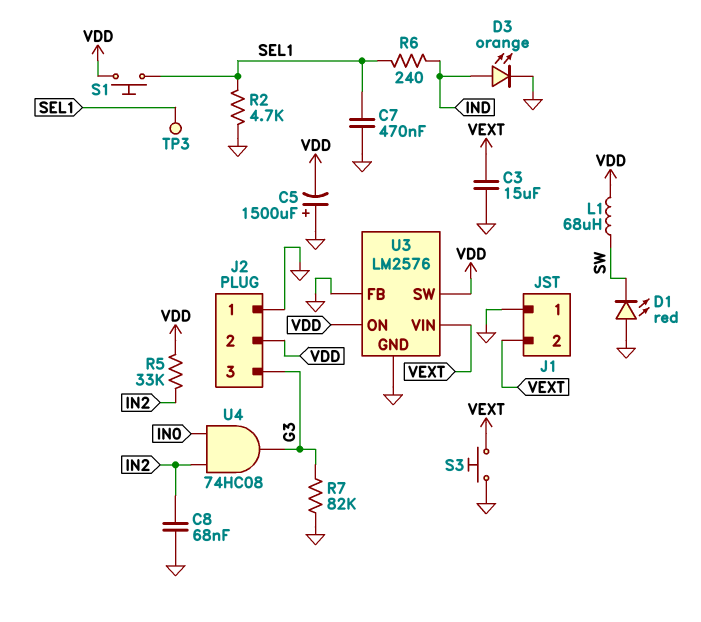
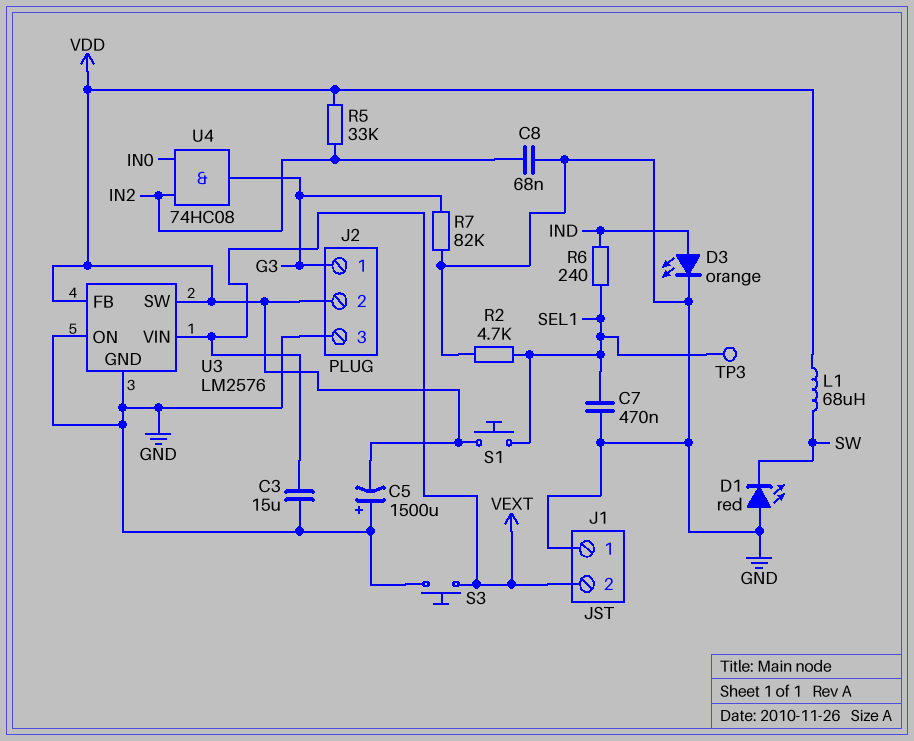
J2 pin 1: GND -> G3
J2 pin 3: G3 -> GND
U3 pin FB: GND -> VDD
U3 pin ON: VDD -> GND

